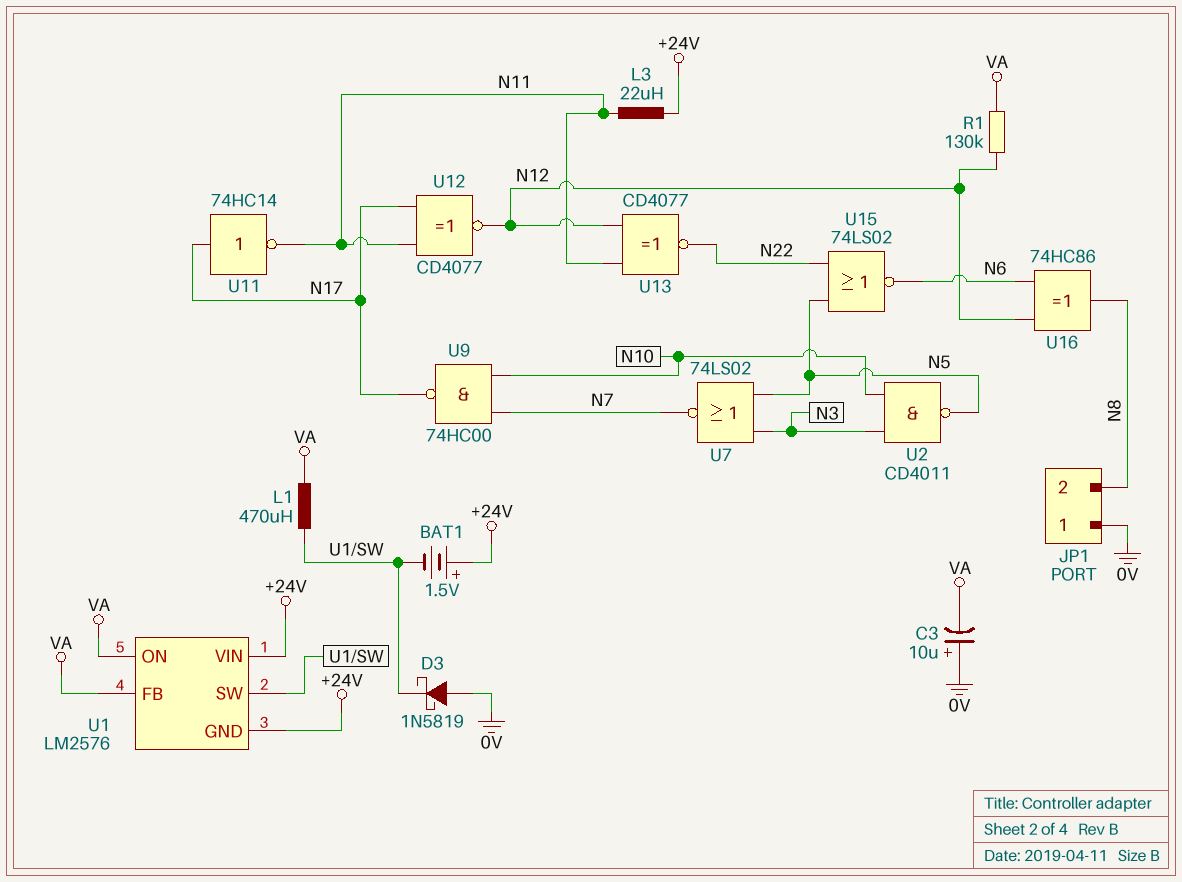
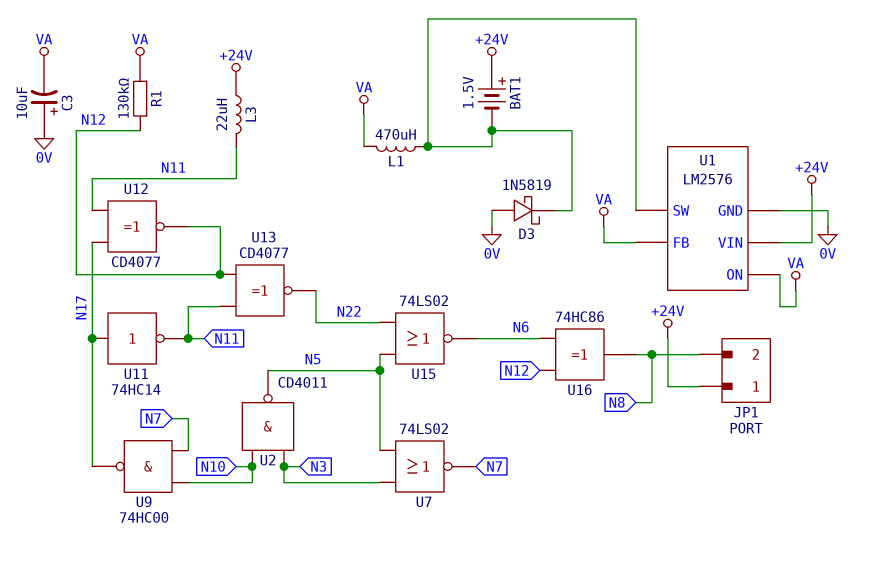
JP1 pin 1: 0V -> +24V
U1 pin GND: +24V -> 0V

